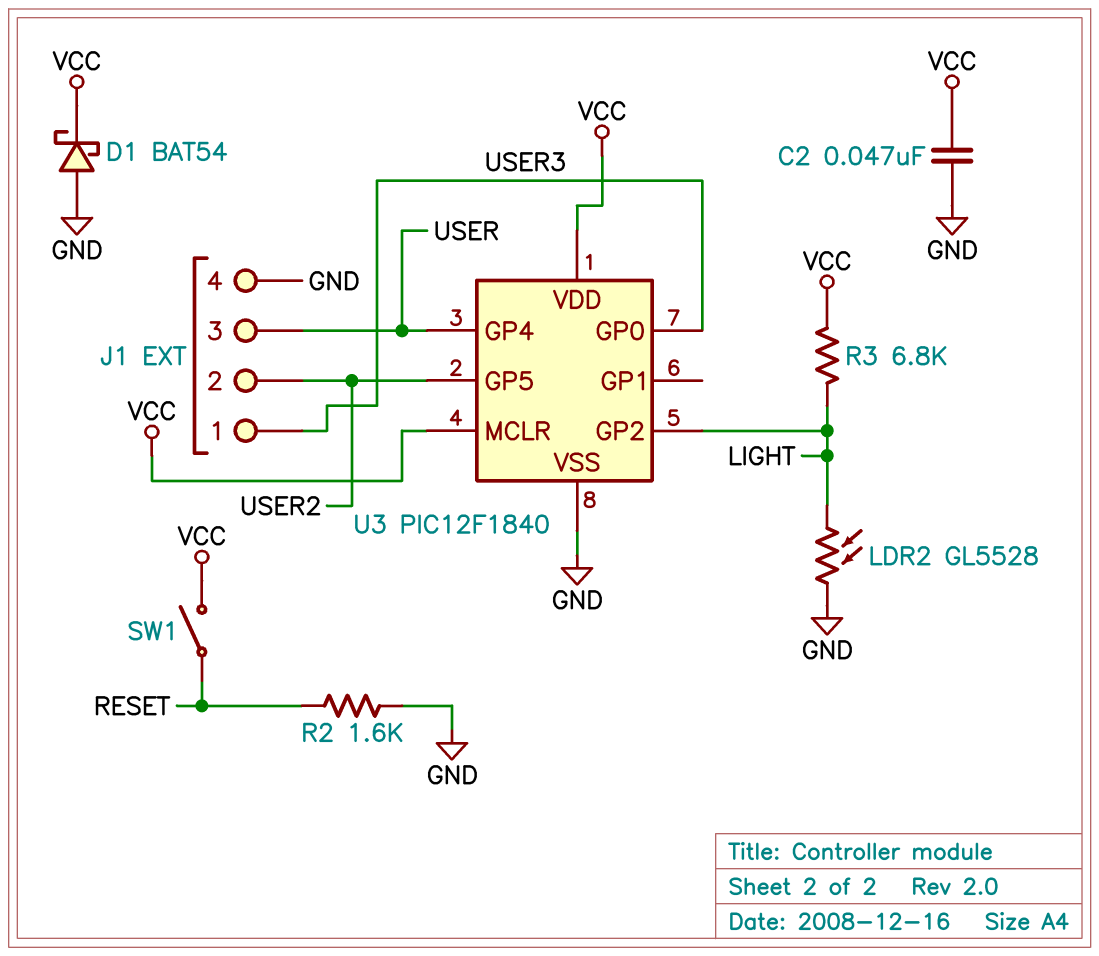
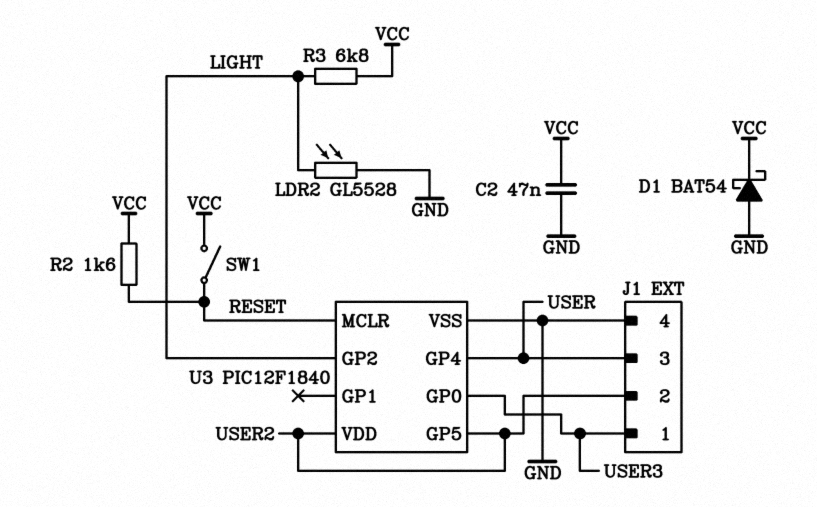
R2: 1.6k (GND, RESET) -> 1.6k (RESET, VCC)
U3 pin MCLR: VCC -> RESET
U3 pin VDD: VCC -> USER2

